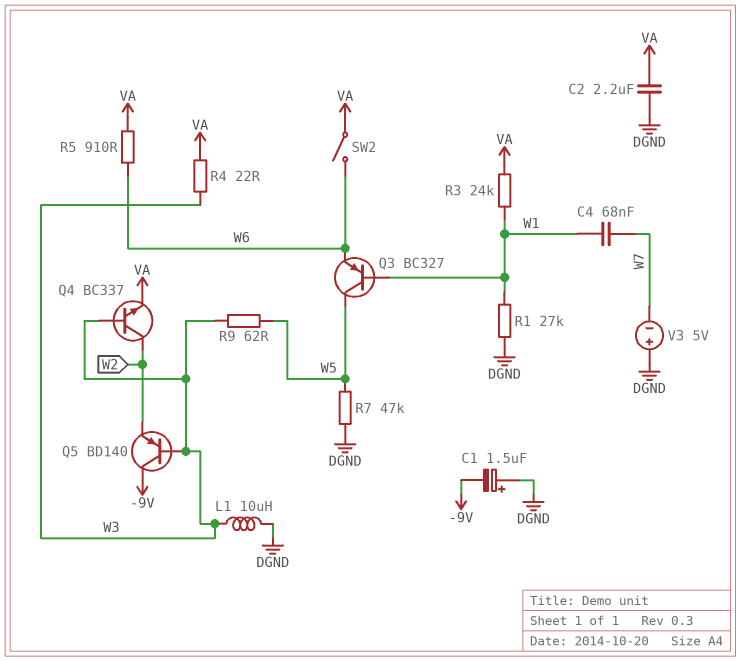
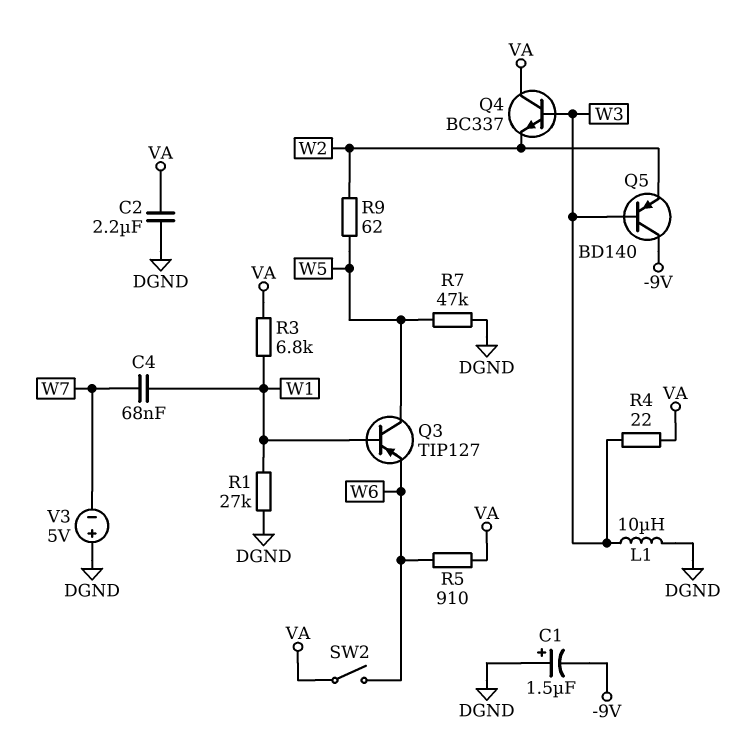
Q3: PNP BC327 (B W1, C W5, E W6) -> PNP TIP127 (B W1, C W5, E W6)
Q4: NPN BC337 (B W3, C W2, E VA) -> NPN BC337 (B W3, C VA, E W2)
R3: 24k (VA, W1) -> 6.8k (VA, W1)
R9: 62 (W3, W5) -> 62 (W2, W5)

